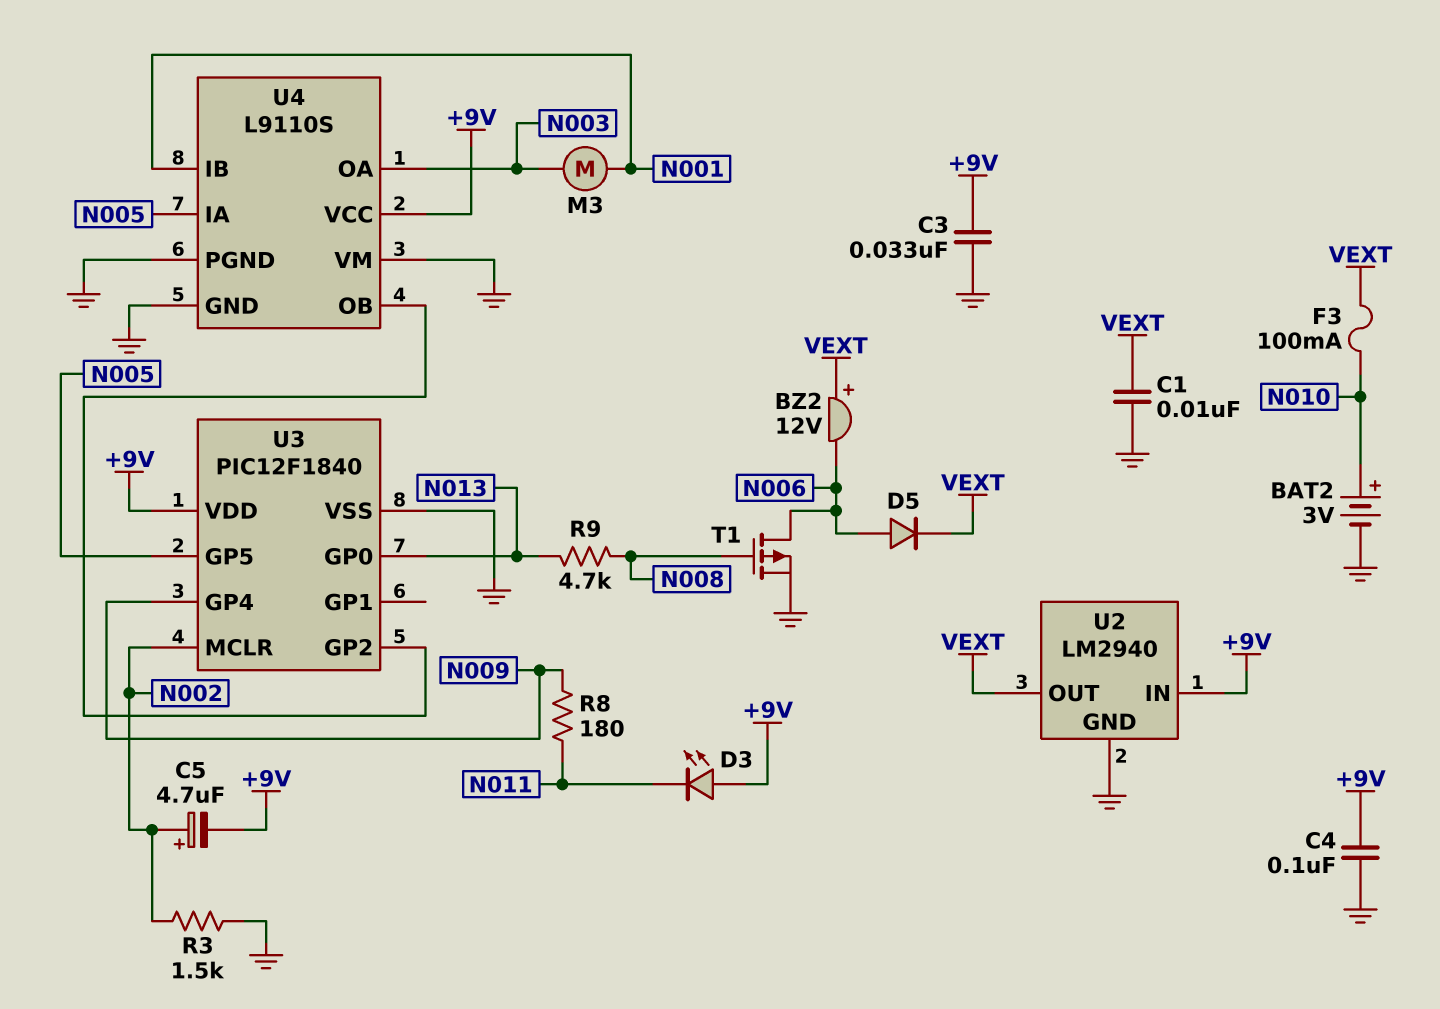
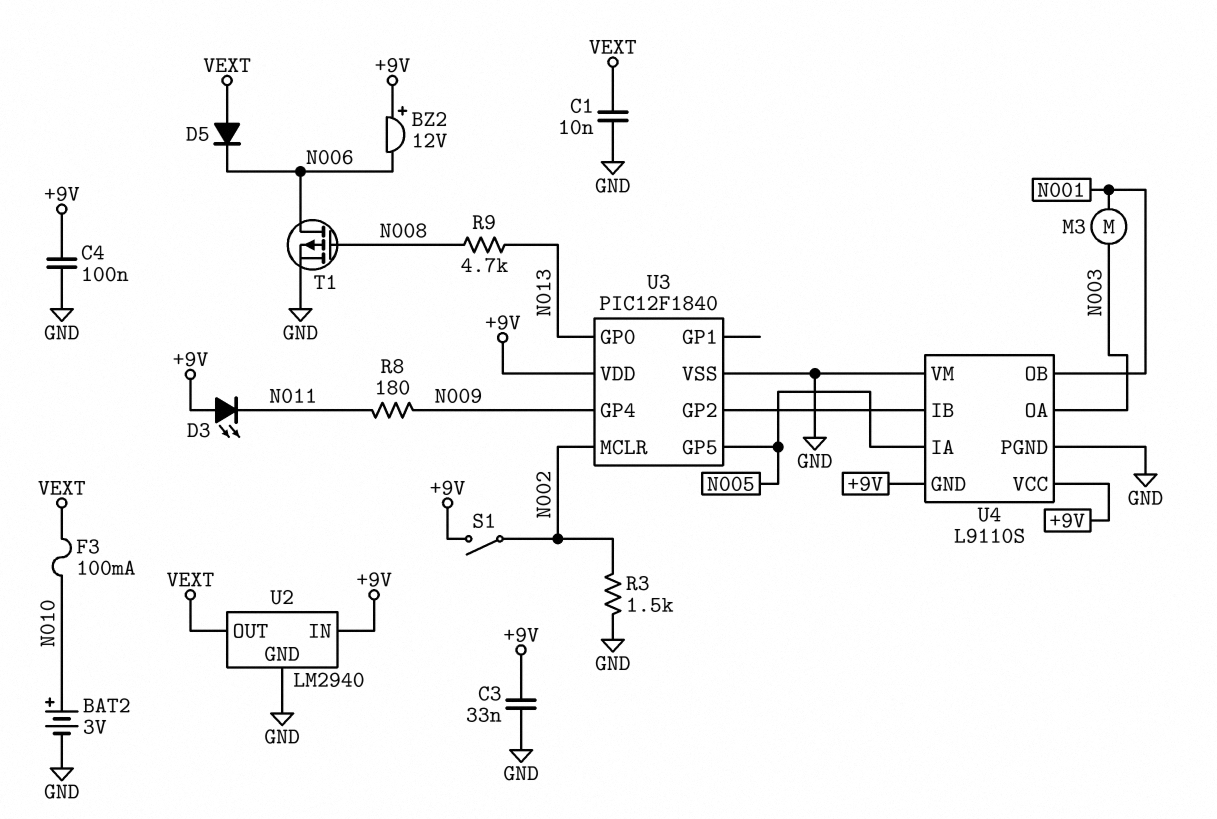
BZ2: buzzer 12V (plus VEXT, minus N006) -> buzzer 12V (plus +9V, minus N006)
C5: 4.7uF (plus N002, minus +9V) -> none
D5: diode (A N006, K VEXT) -> diode (A VEXT, K N006)
S1: none -> switch (+9V, N002)
U4 pin GND: GND -> +9V
U4 pin IB: N001 -> U3/GP2
U4 pin OB: U3/GP2 -> N001

